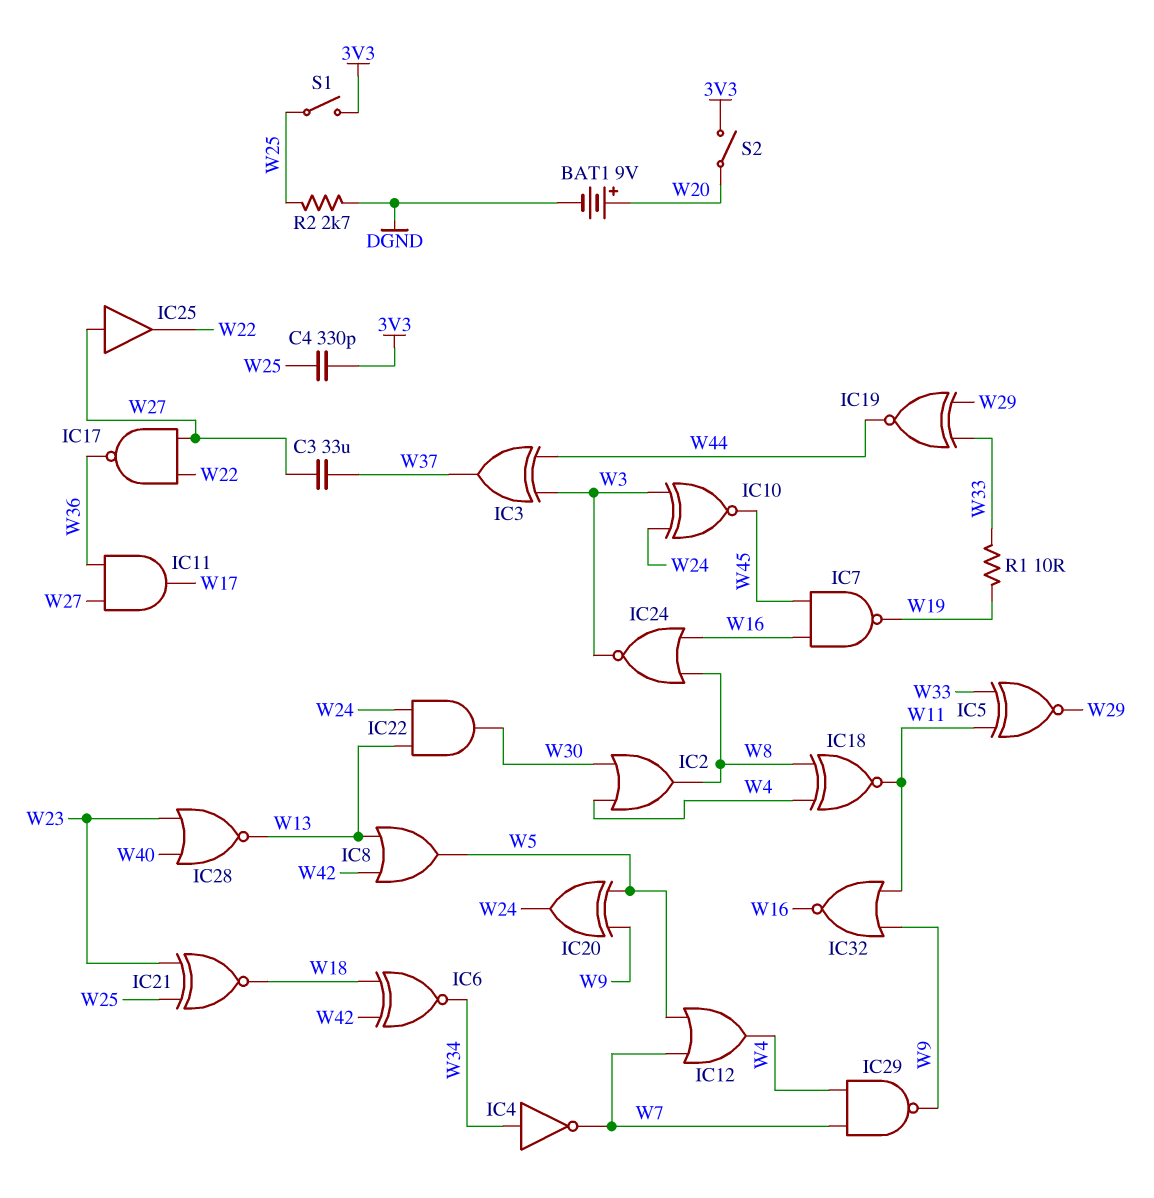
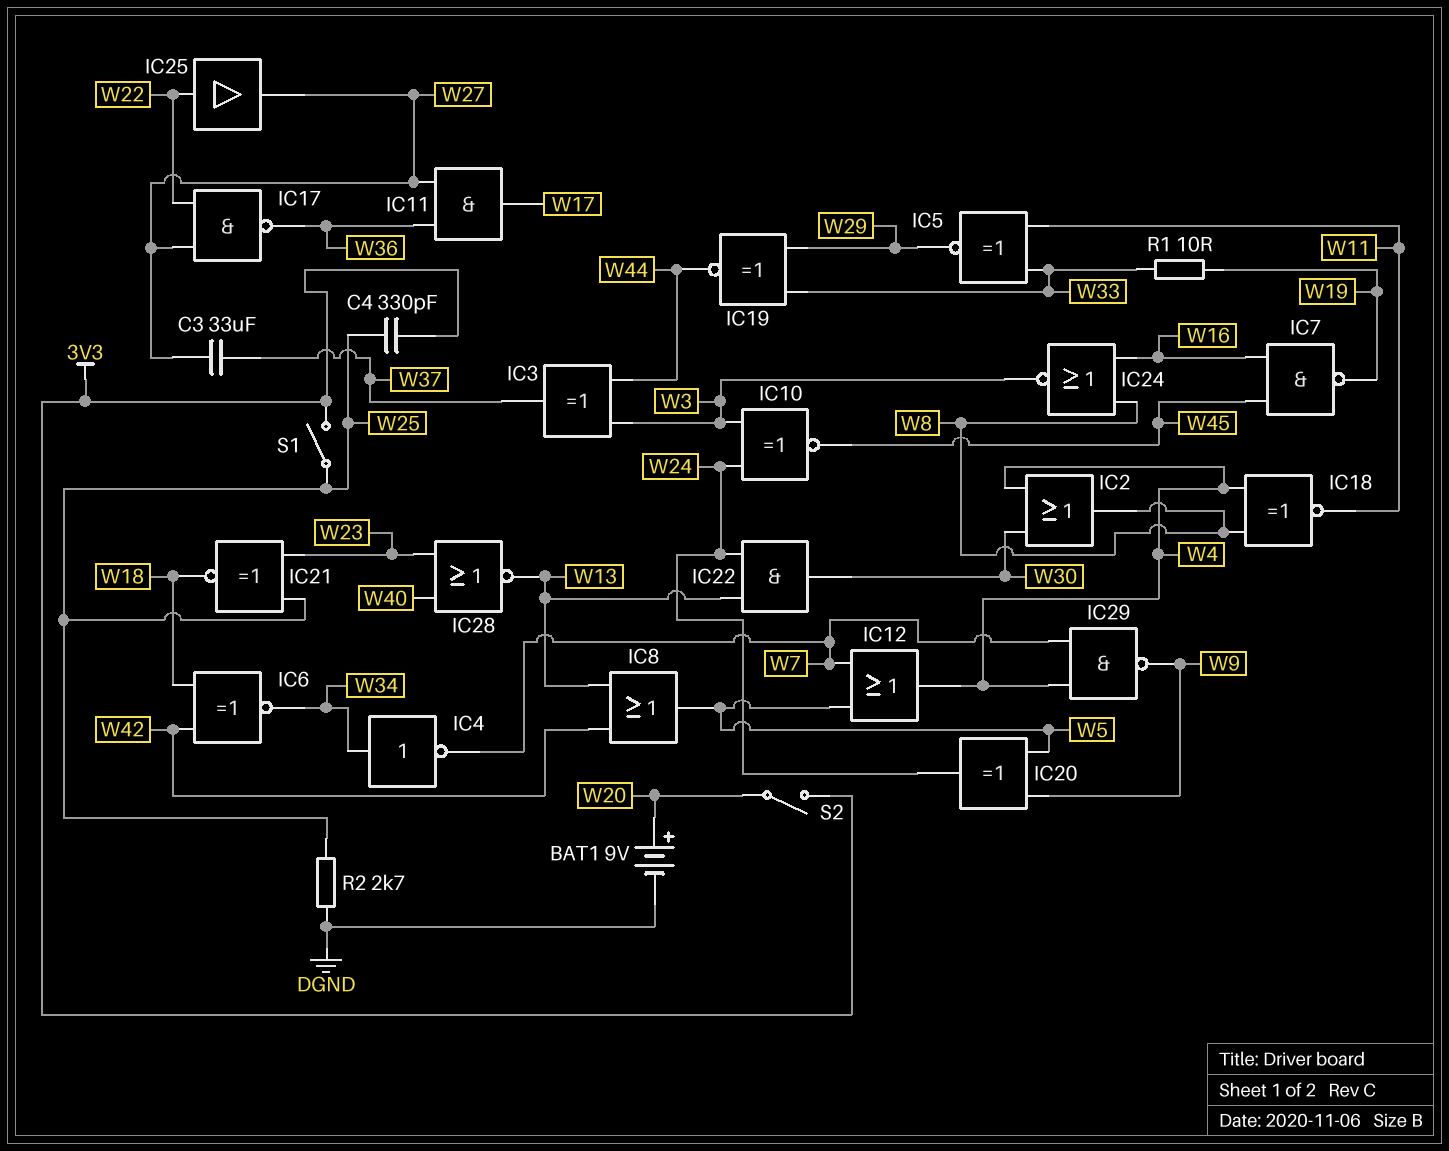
IC25: buffer (in W27, out W22) -> buffer (in W22, out W27)
IC32: NOR (in W9, in W11, out W16) -> none

